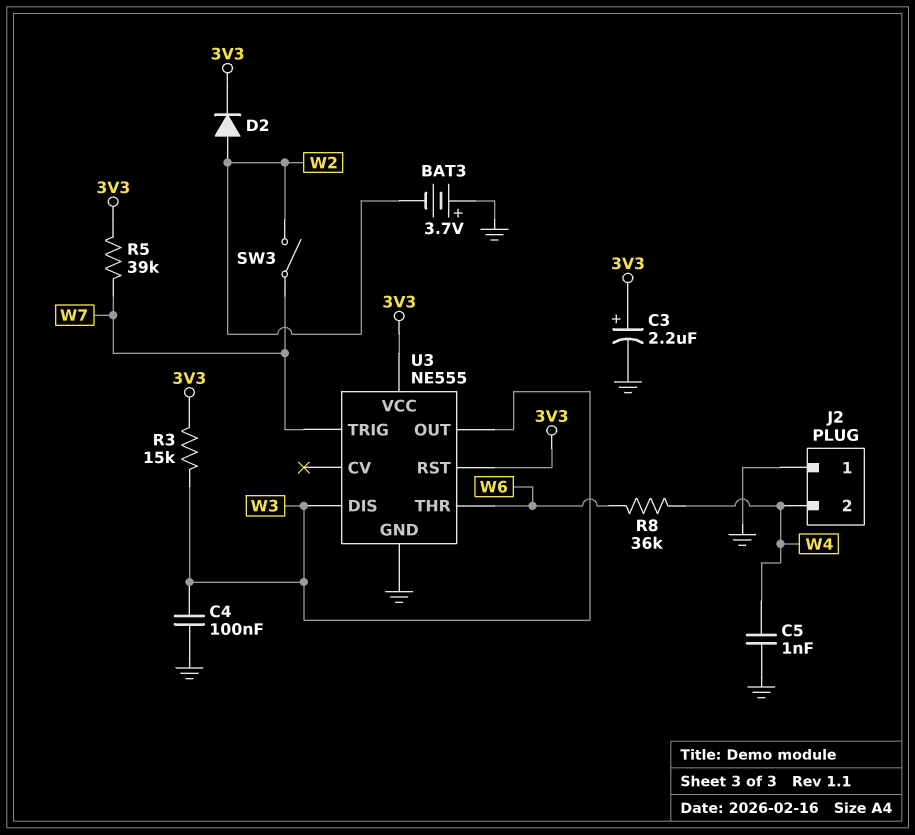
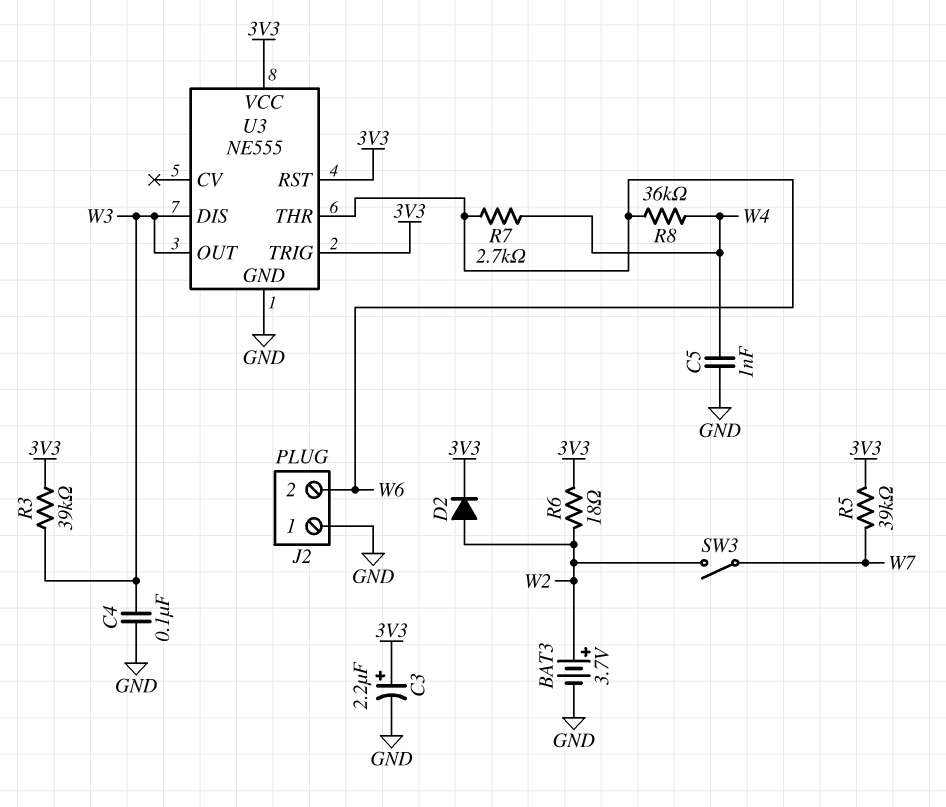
BAT3: 3.7V (plus GND, minus W2) -> 3.7V (plus W2, minus GND)
J2 pin 2: W4 -> W6
R3: 15k (3V3, W3) -> 39k (3V3, W3)
R6: none -> 18 (3V3, W2)
R7: none -> 2.7k (W4, W6)
U3 pin TRIG: W7 -> 3V3

